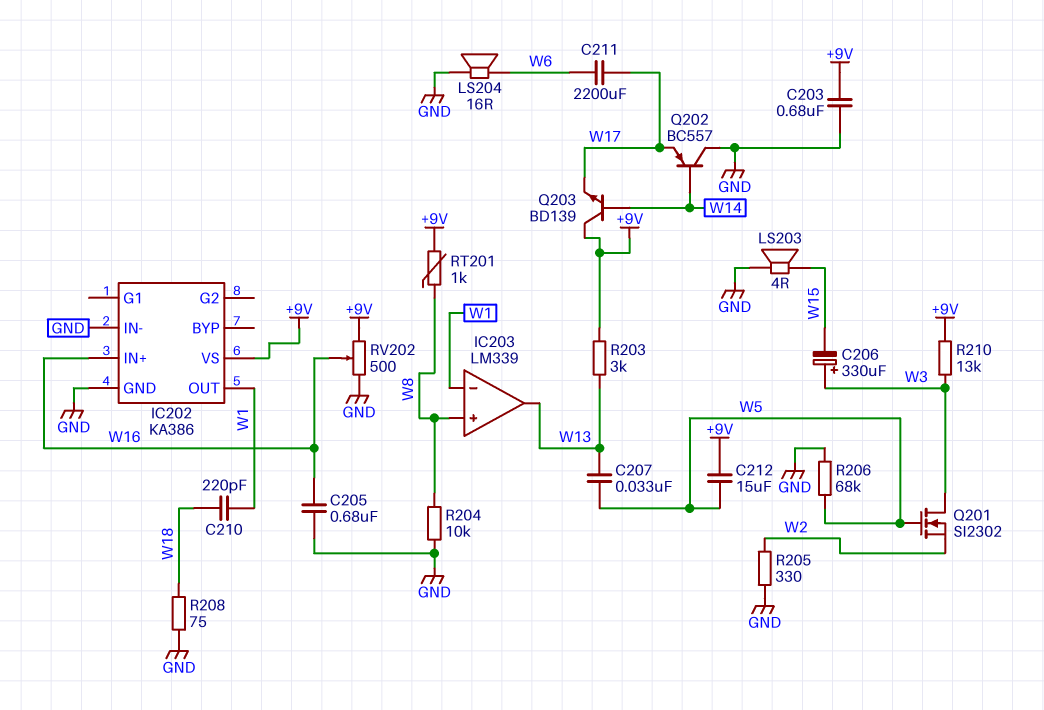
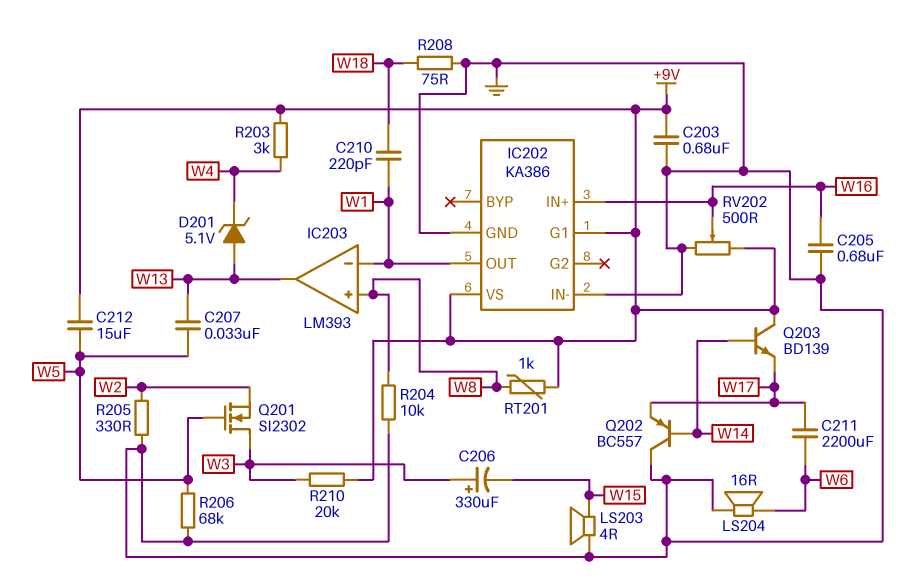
D201: none -> zener 5.1V (A W13, K W4)
IC202 pin G1: none -> +9V
IC203: LM339 -> LM393
R203: 3k (+9V, W13) -> 3k (+9V, W4)
R210: 13k (+9V, W3) -> 20k (+9V, W3)

